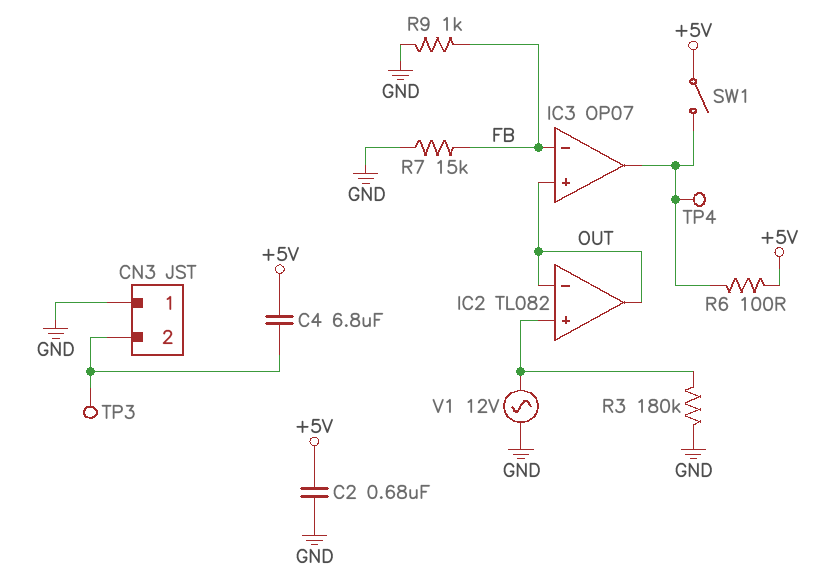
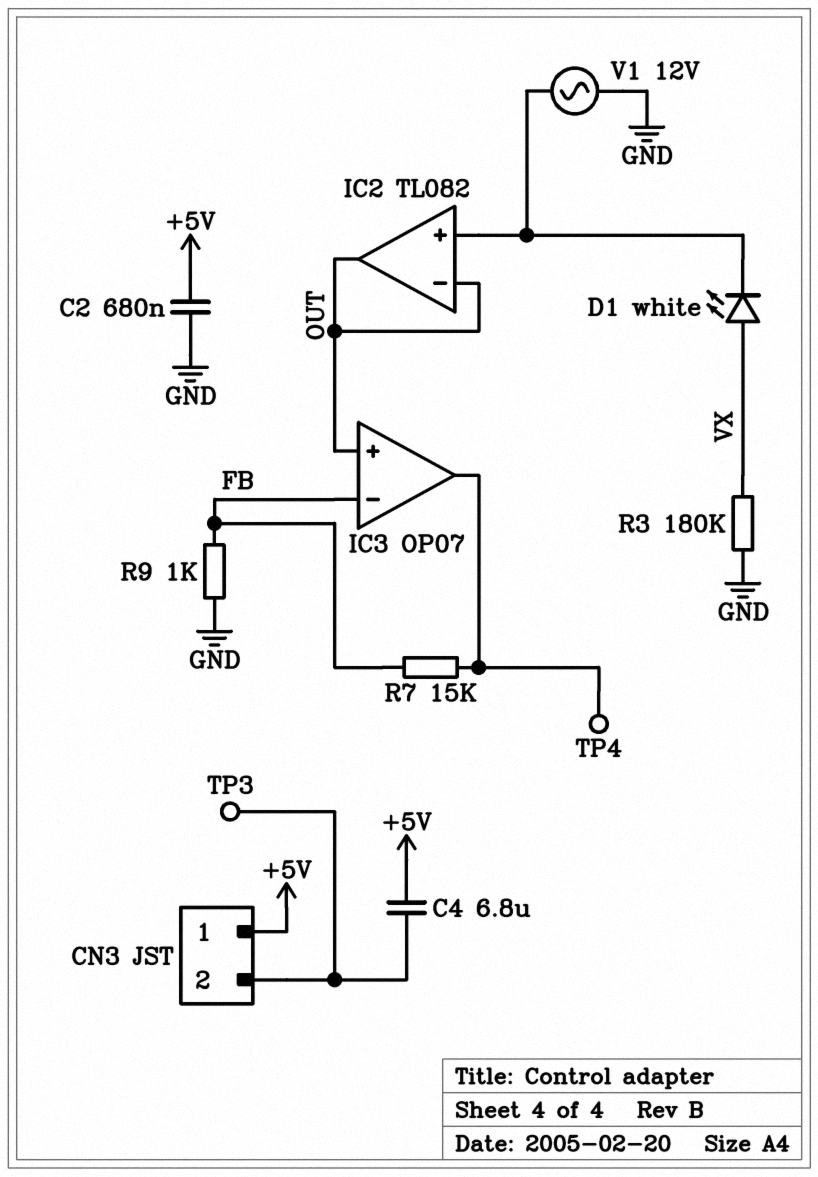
CN3 pin 1: GND -> +5V
D1: none -> LED white (A VX, K IC2/in+)
R3: 180k (GND, IC2/in+) -> 180k (GND, VX)
R6: 100 (+5V, IC3/out) -> none
R7: 15k (FB, GND) -> 15k (FB, IC3/out)
SW1: switch (+5V, IC3/out) -> none

